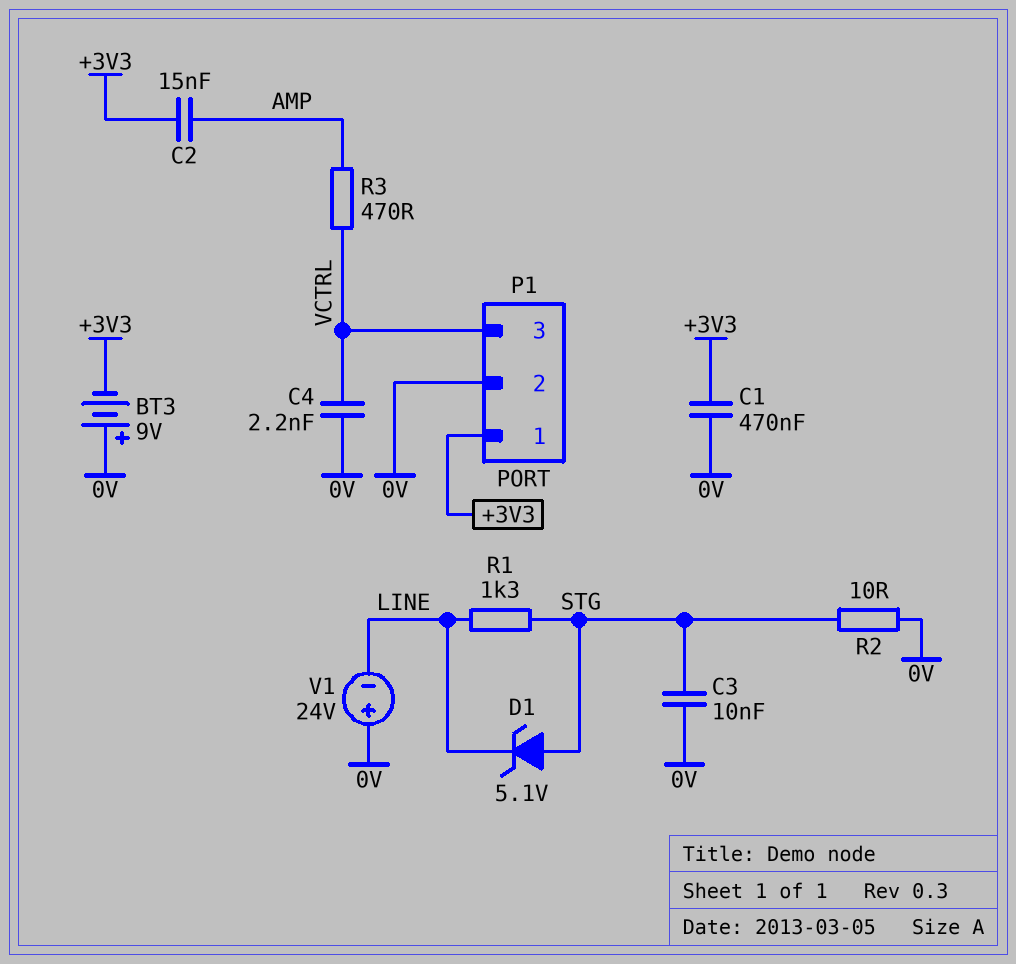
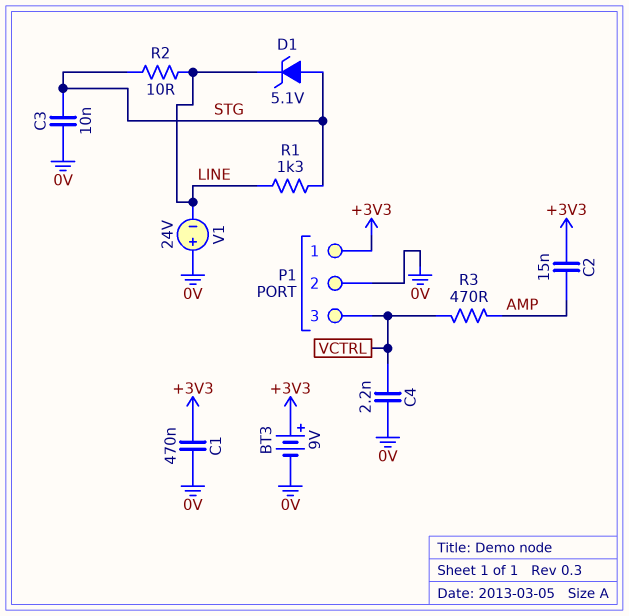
BT3: 9V (plus 0V, minus +3V3) -> 9V (plus +3V3, minus 0V)
R2: 10 (0V, STG) -> 10 (LINE, STG)

